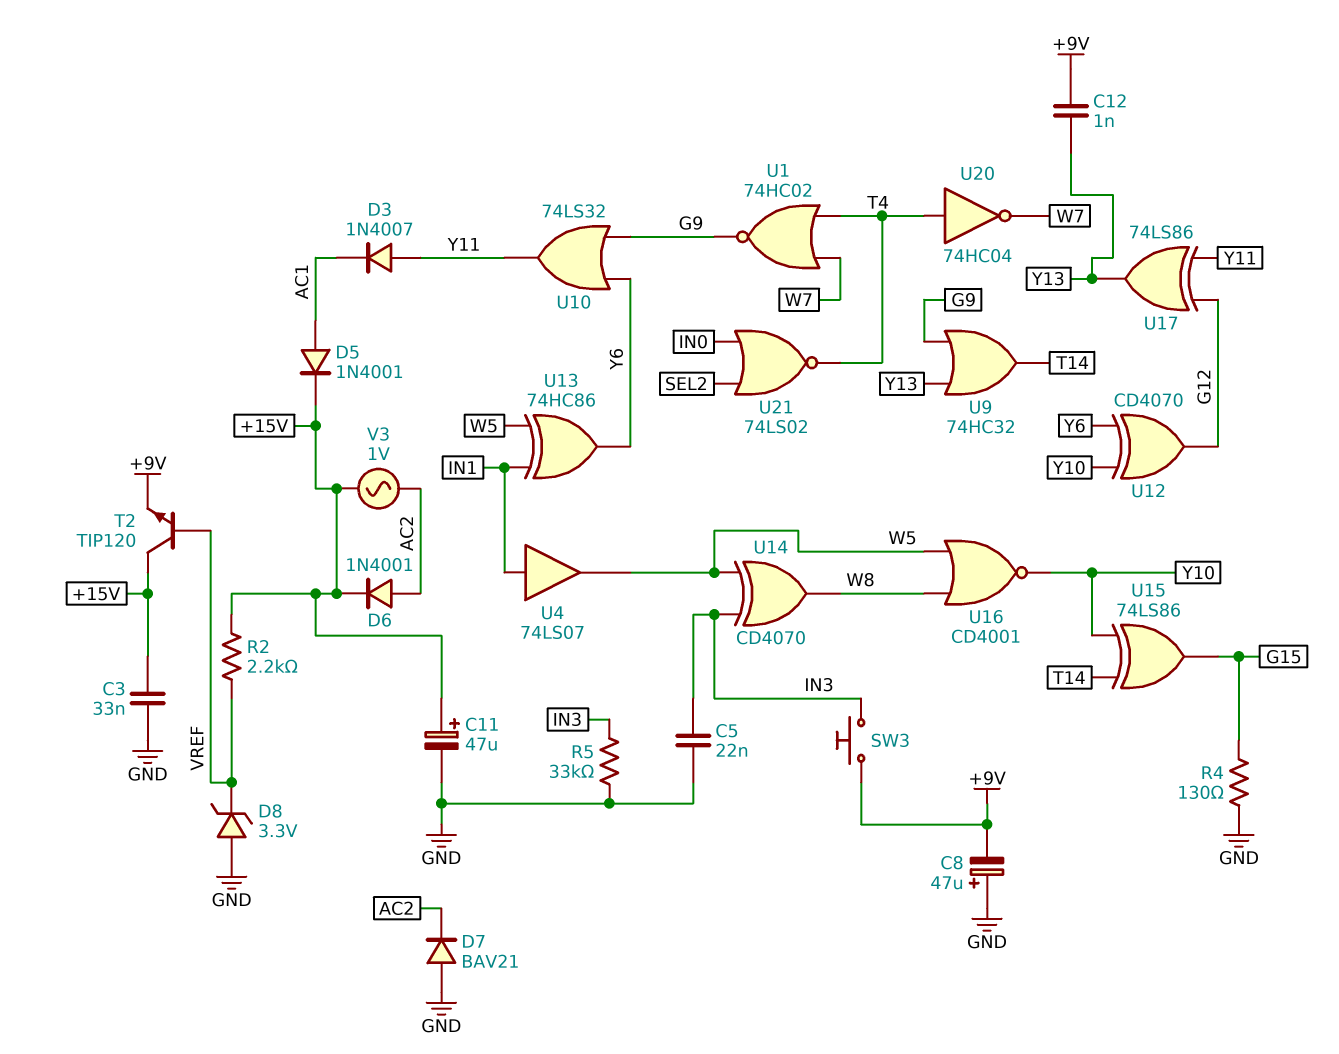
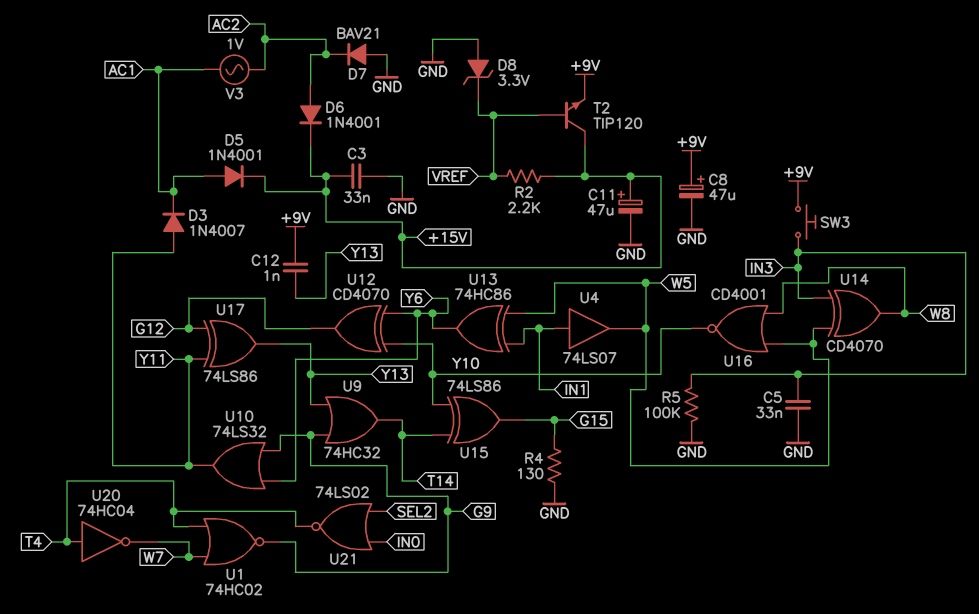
C5: 22nF (GND, IN3) -> 33nF (GND, IN3)
C8: 47uF (plus GND, minus +9V) -> 47uF (plus +9V, minus GND)
R5: 33k (GND, IN3) -> 100k (GND, IN3)
V3: AC 1V (+15V, AC2) -> AC 1V (AC1, AC2)

